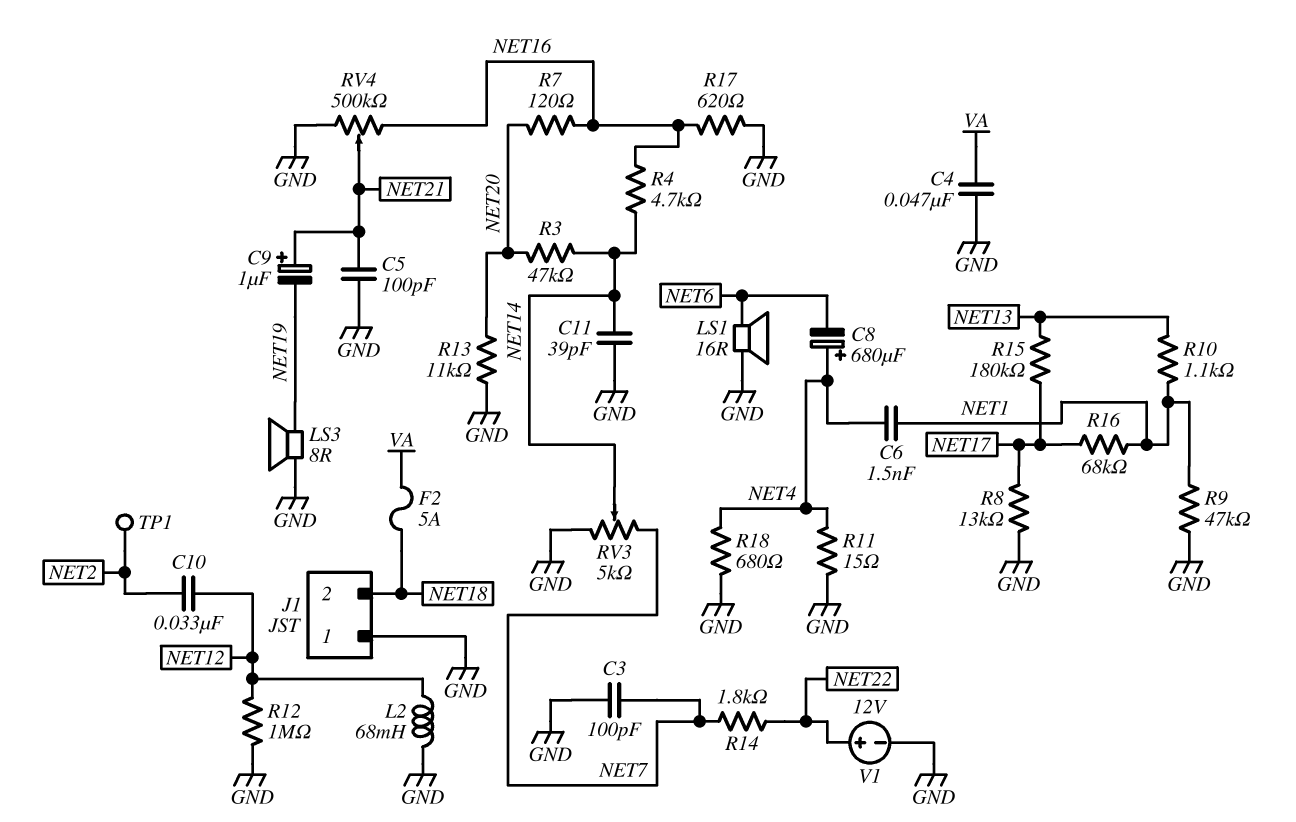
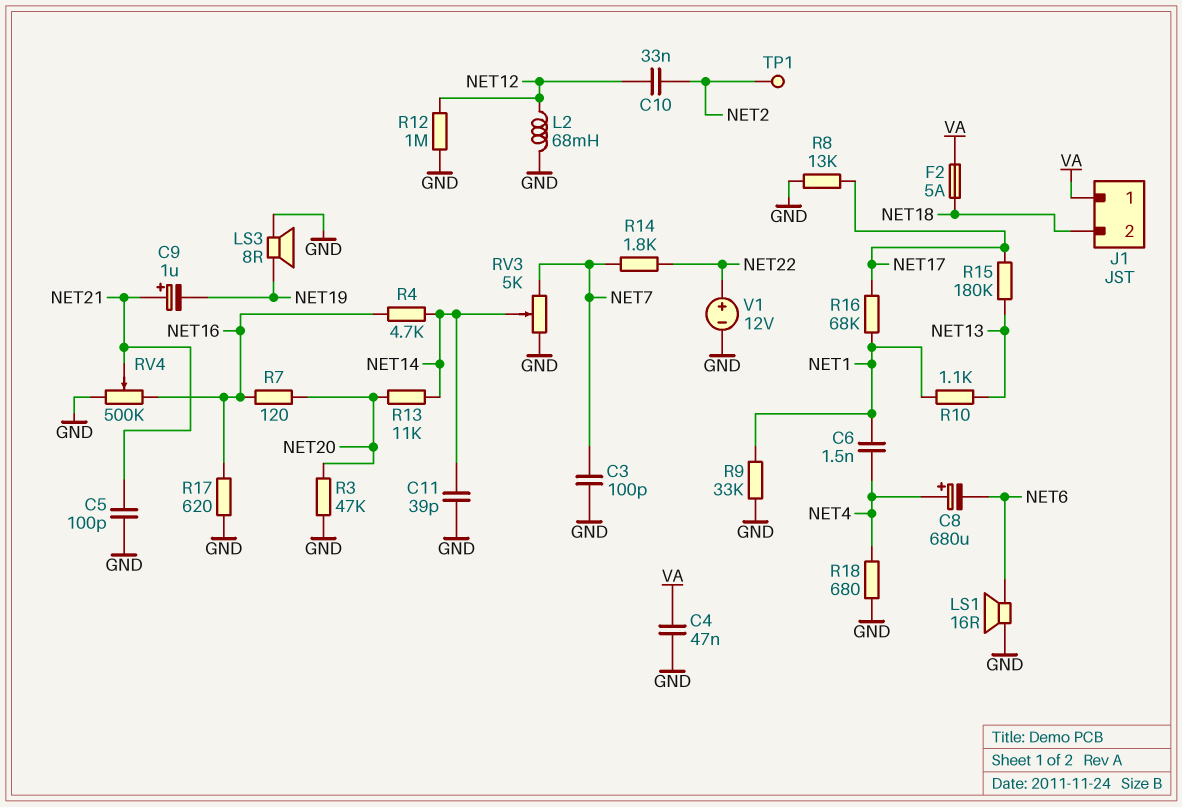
J1 pin 1: GND -> VA
R3: 47k (NET14, NET20) -> 47k (GND, NET20)
R9: 47k (GND, NET1) -> 33k (GND, NET1)
R11: 15 (GND, NET4) -> none
R13: 11k (GND, NET20) -> 11k (NET14, NET20)

